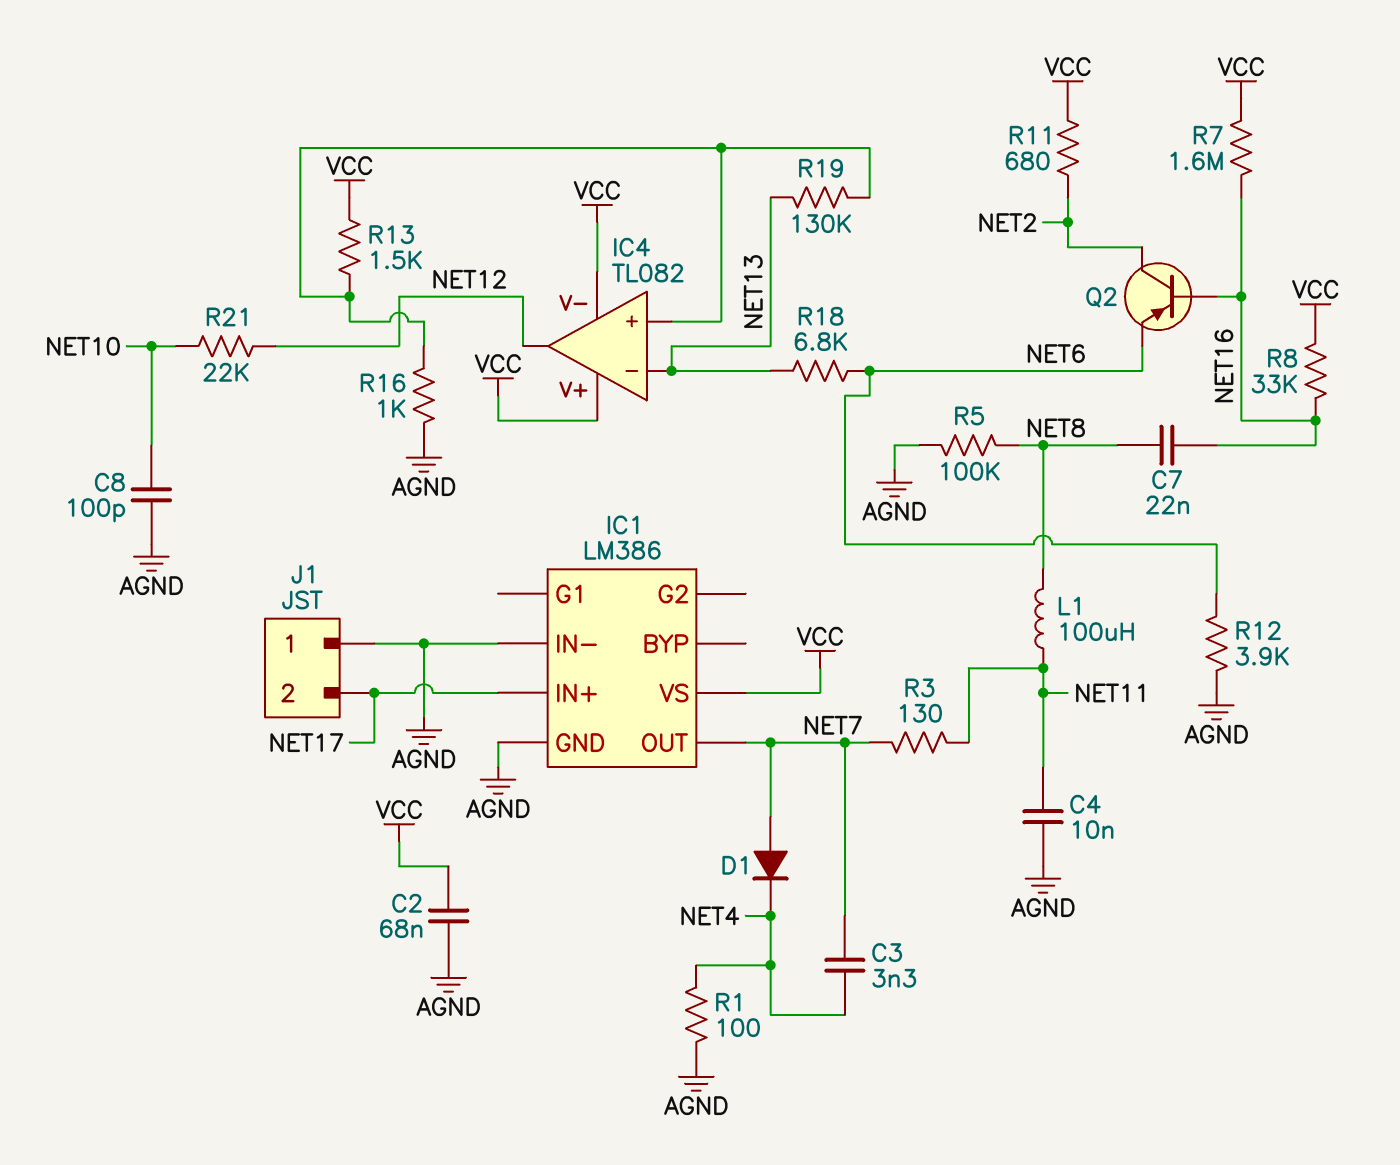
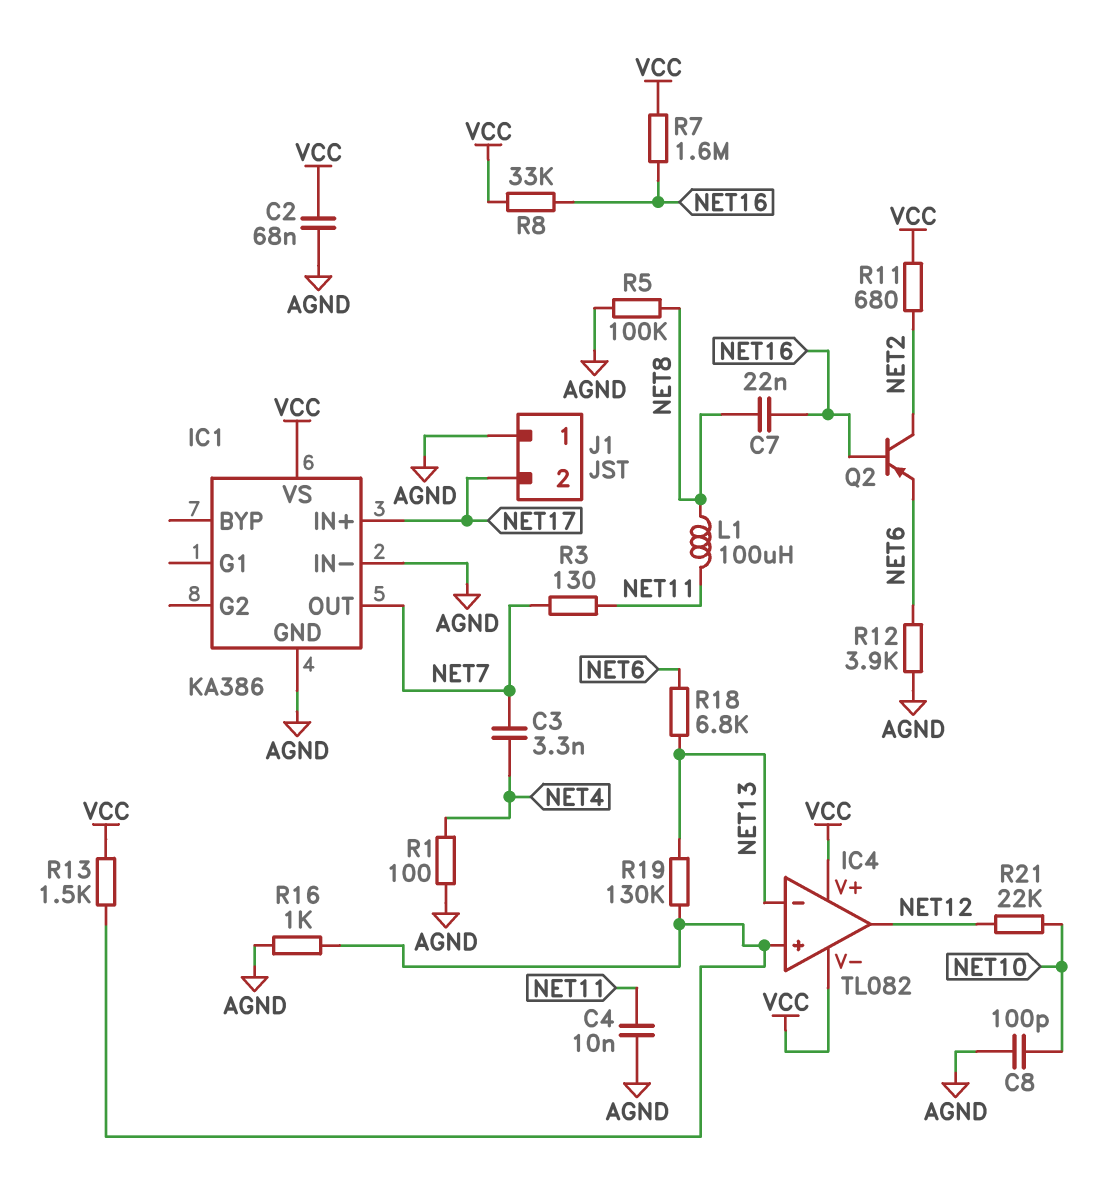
D1: diode (A NET7, K NET4) -> none
IC1: LM386 -> KA386

